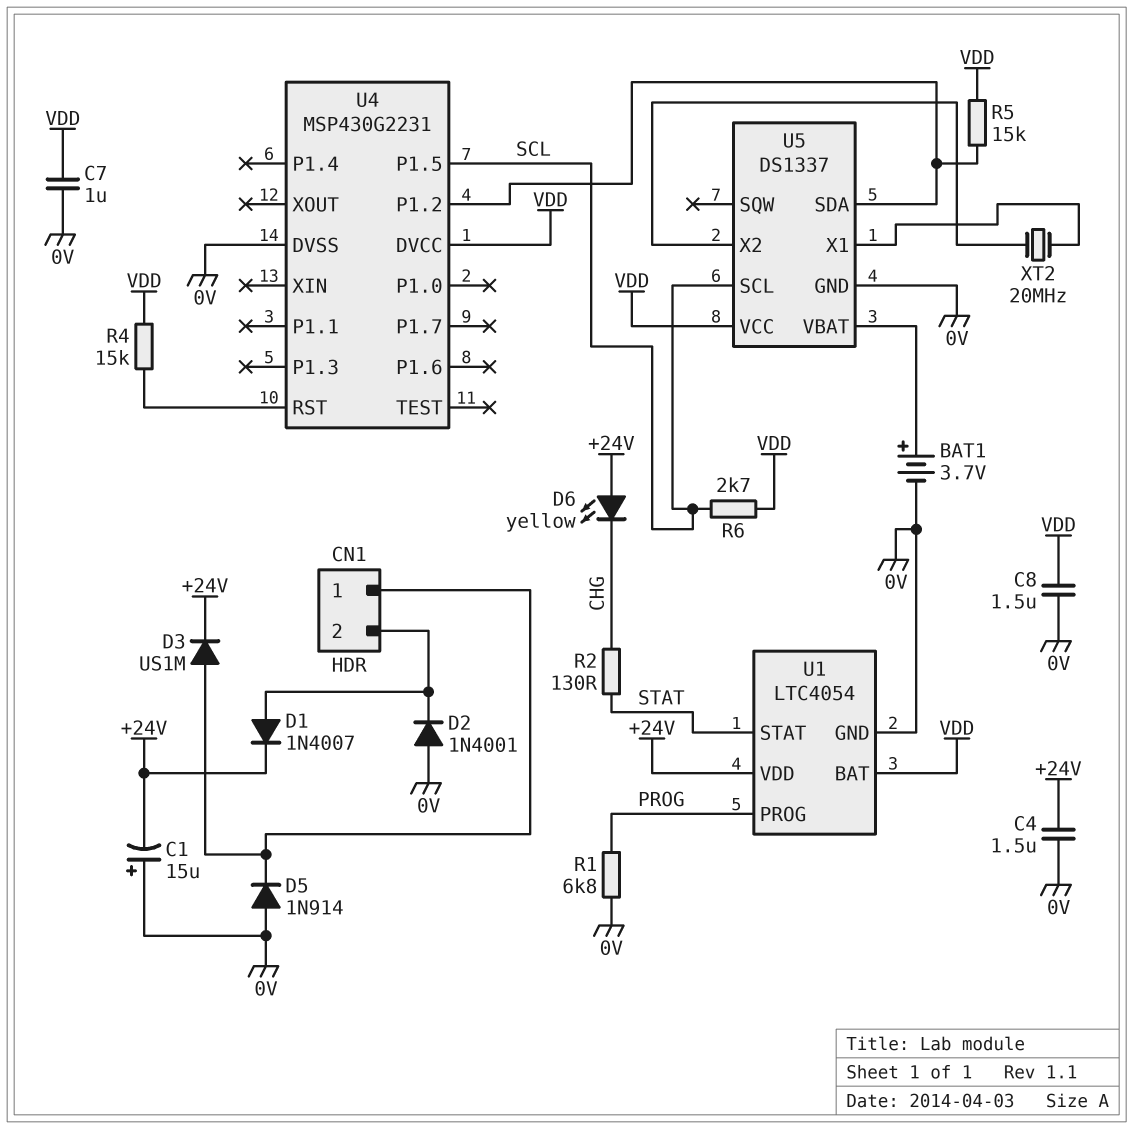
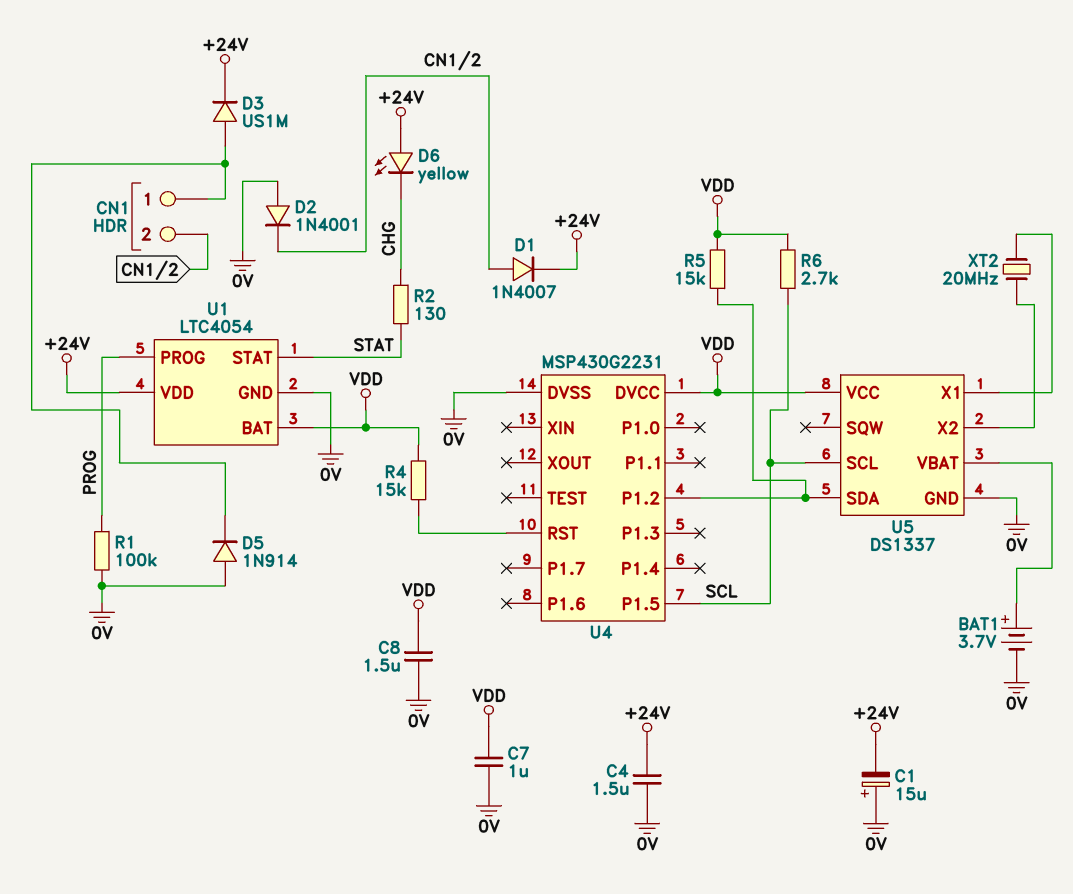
R1: 6.8k (0V, PROG) -> 100k (0V, PROG)

